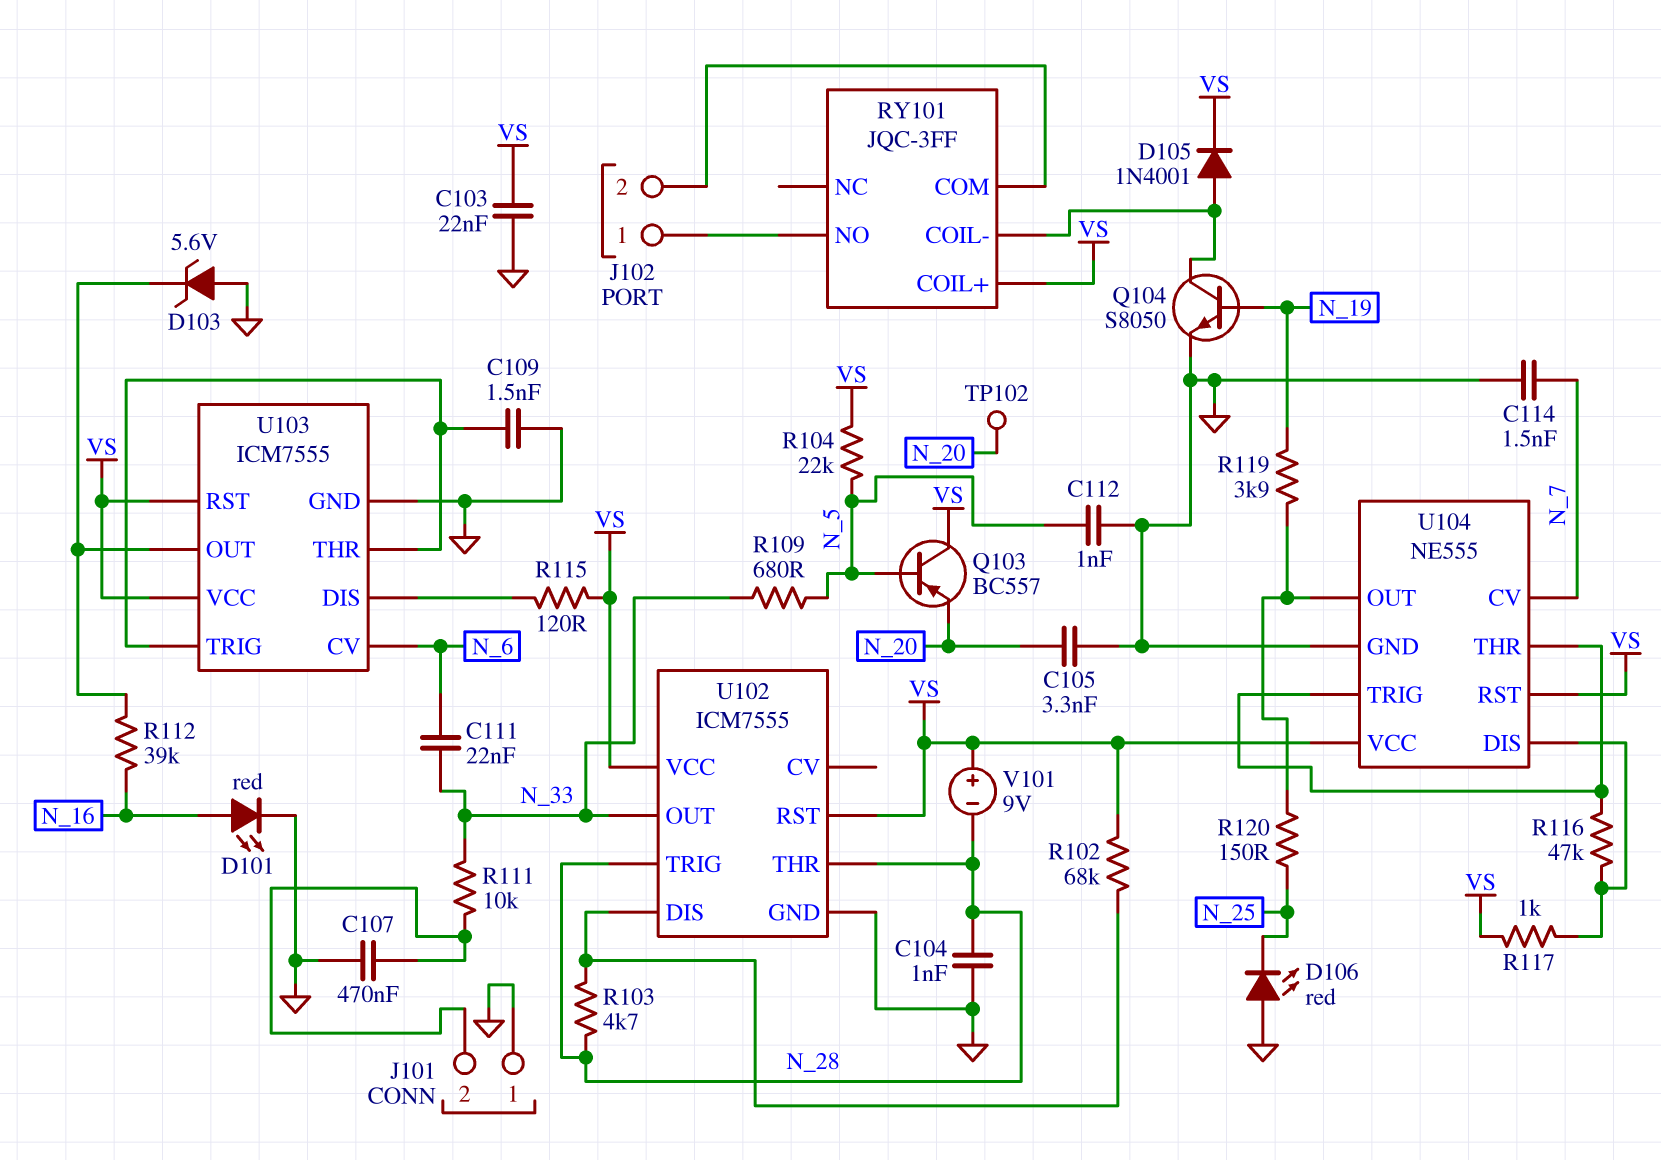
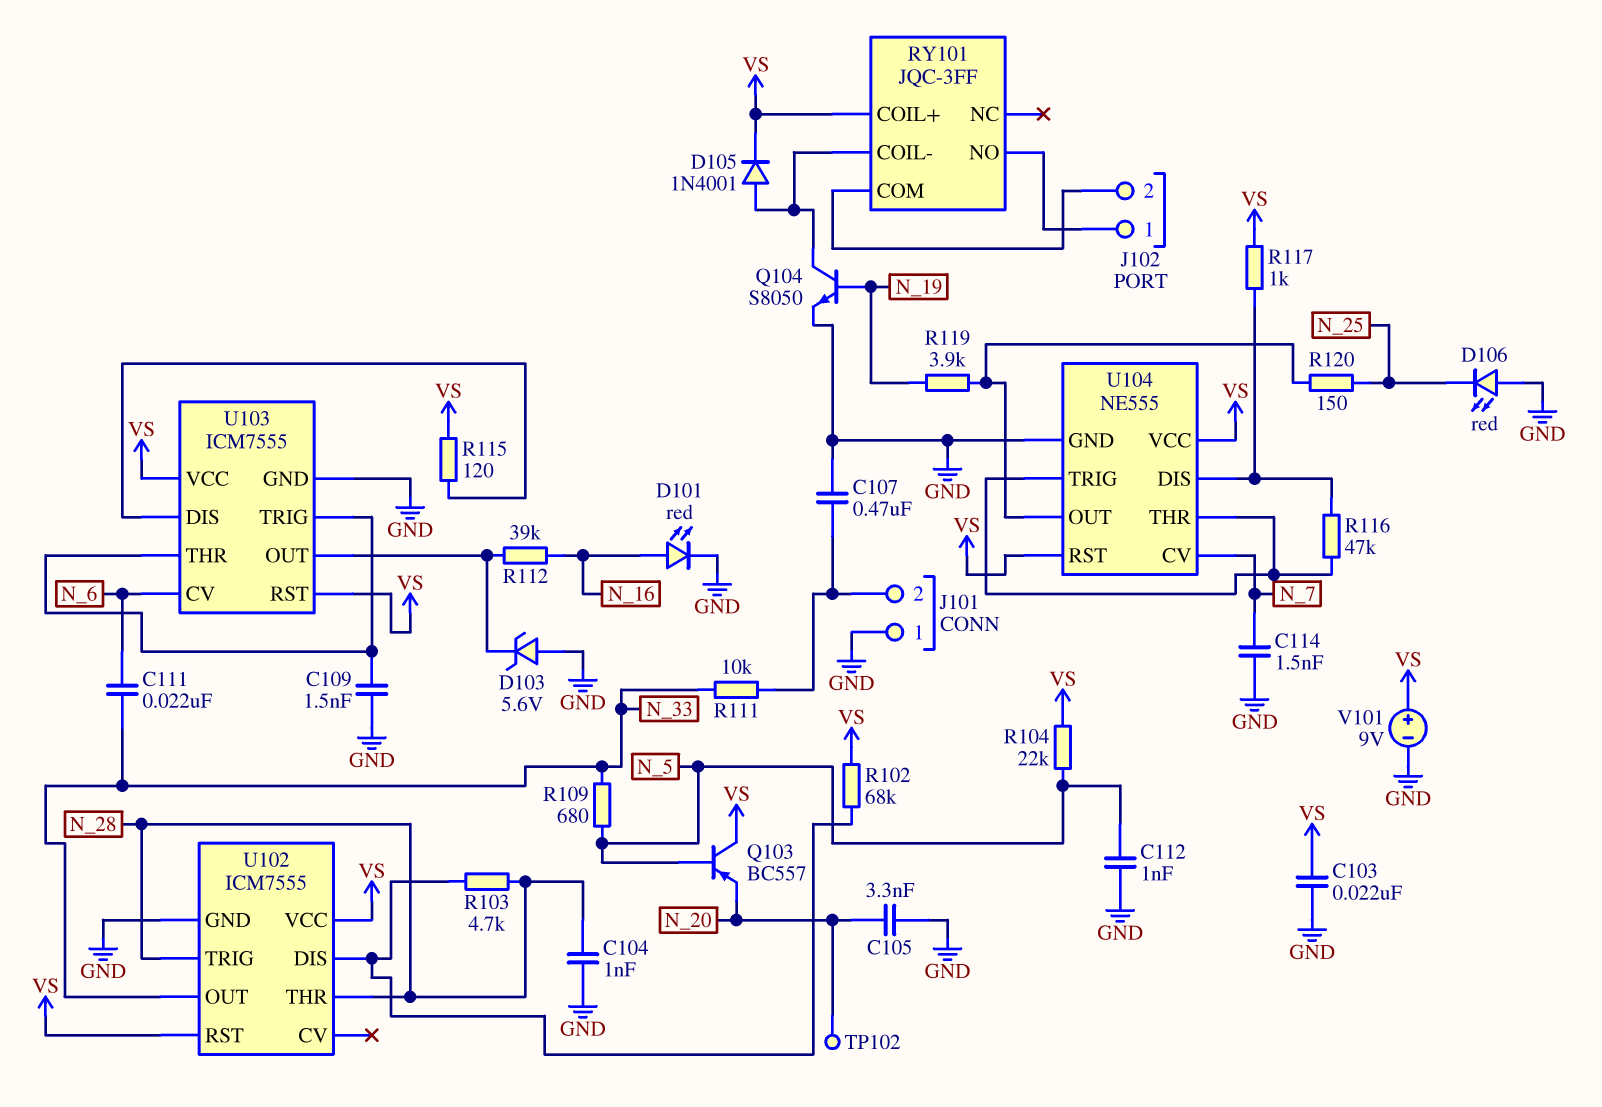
V101: 9V (plus VS, minus N_28) -> 9V (plus VS, minus GND)

